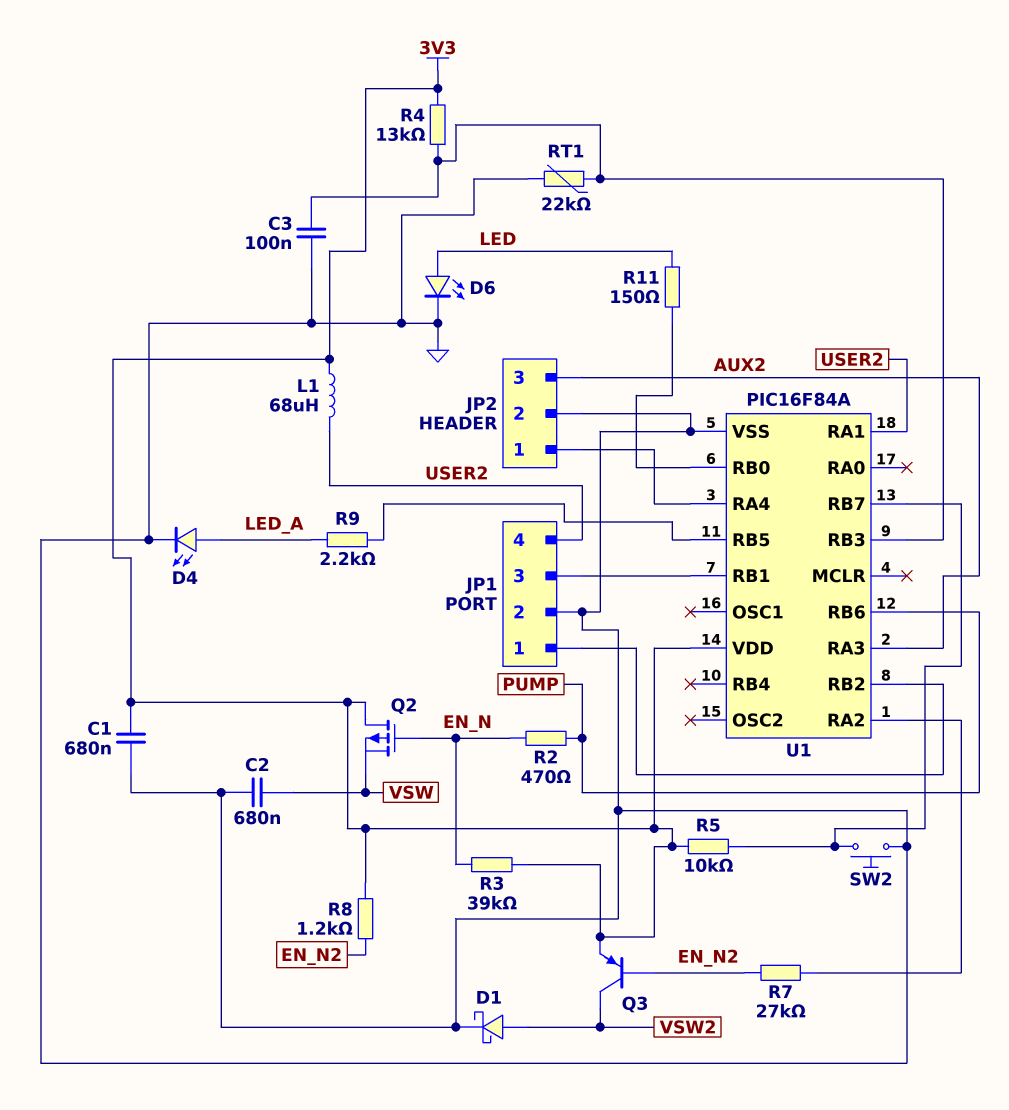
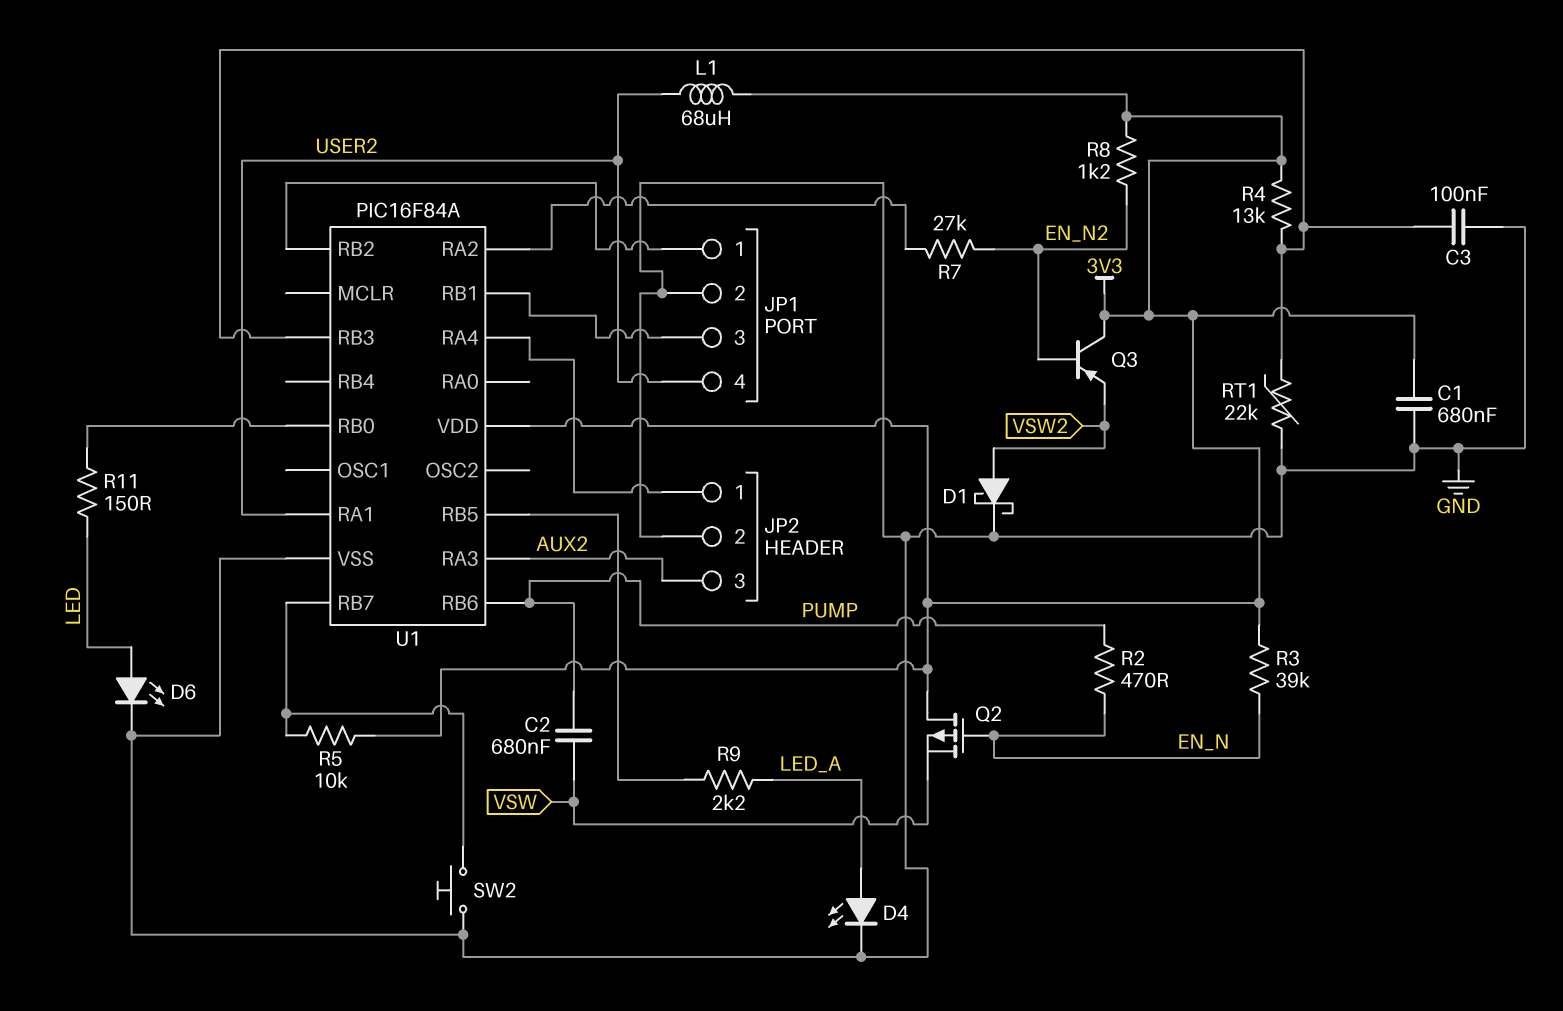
C2: 680nF (GND, VSW) -> 680nF (PUMP, VSW)
Q3: PNP (B EN_N2, C VSW2, E 3V3) -> PNP (B EN_N2, C 3V3, E VSW2)

